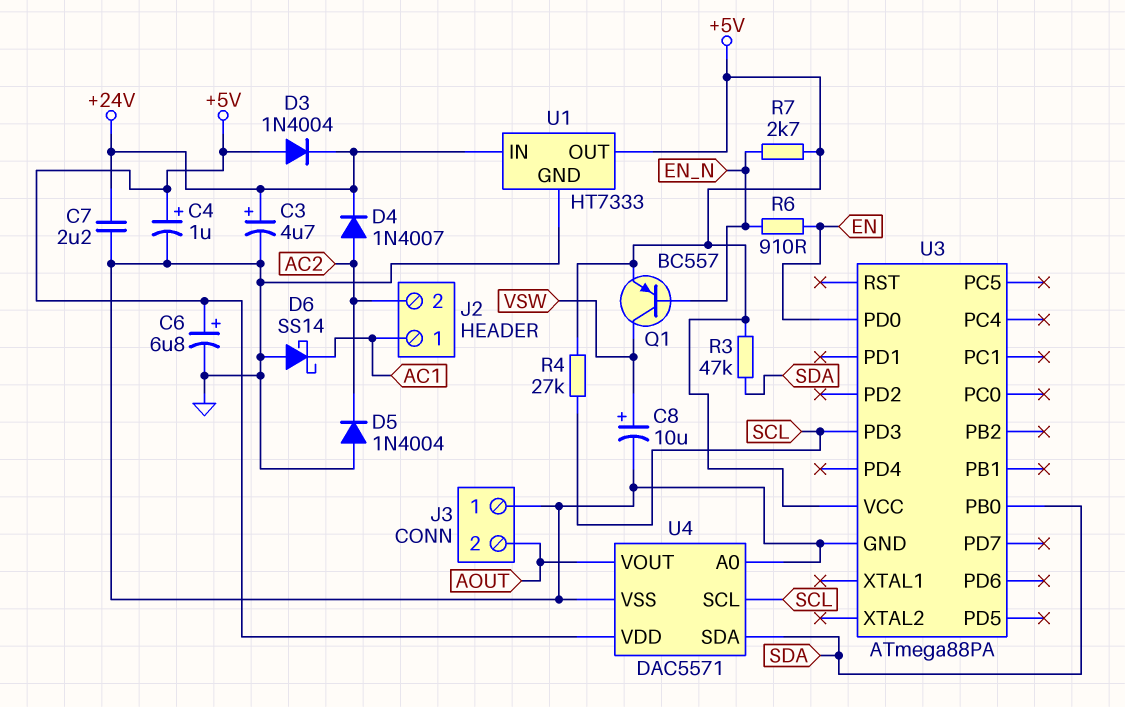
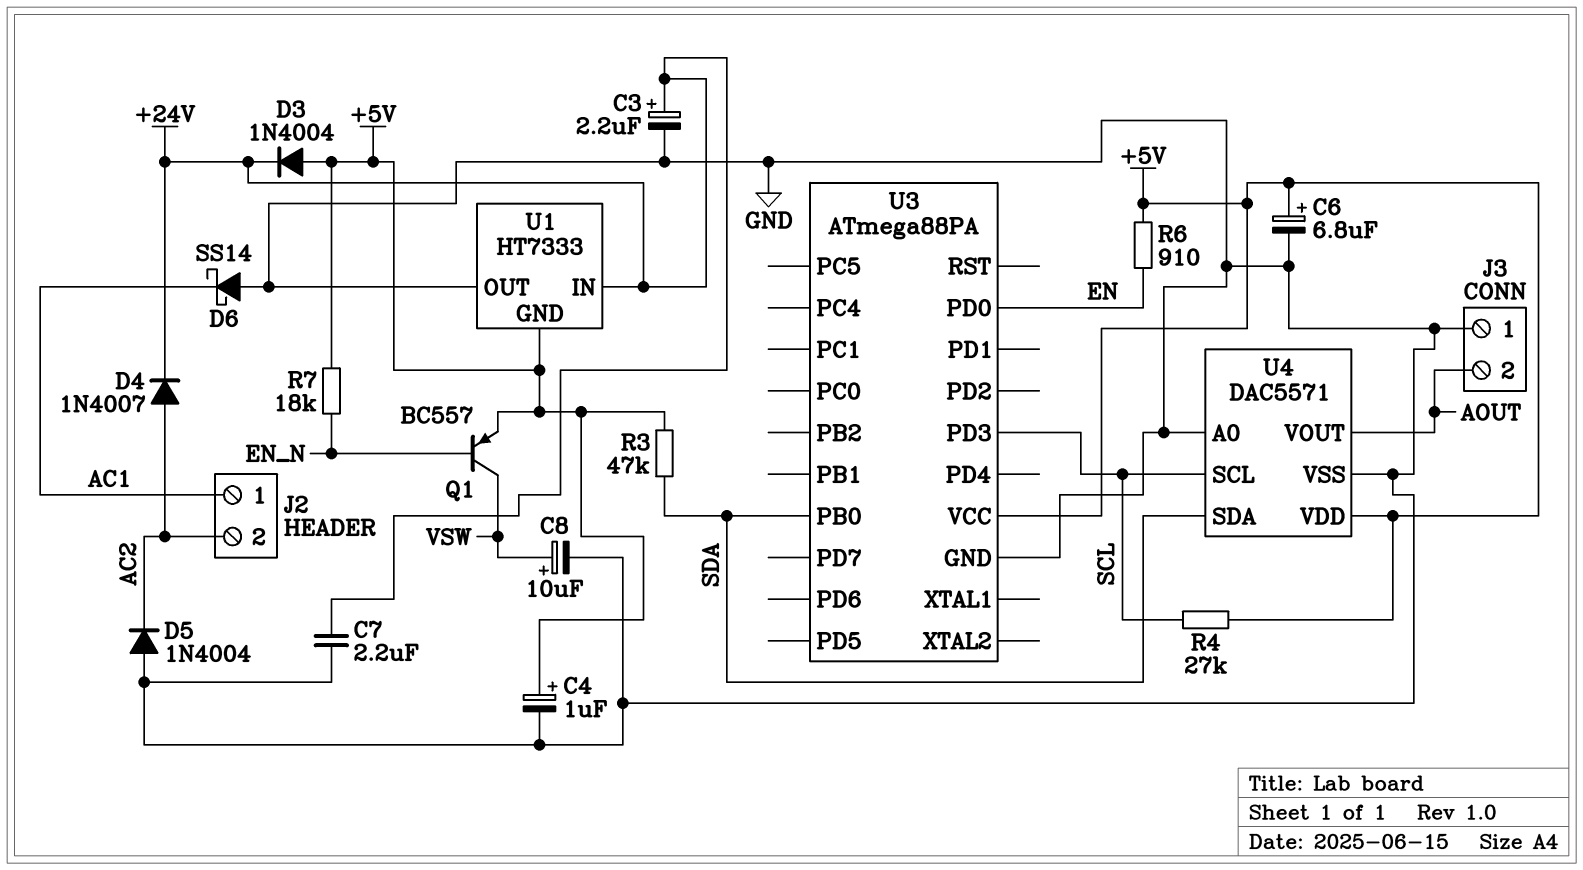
C3: 4.7uF (plus +24V, minus GND) -> 2.2uF (plus +24V, minus GND)
R6: 910 (EN, EN_N) -> 910 (+5V, EN)
R7: 2.7k (+5V, EN_N) -> 18k (+5V, EN_N)
U1 pin GND: GND -> +5V
U1 pin OUT: +5V -> GND

